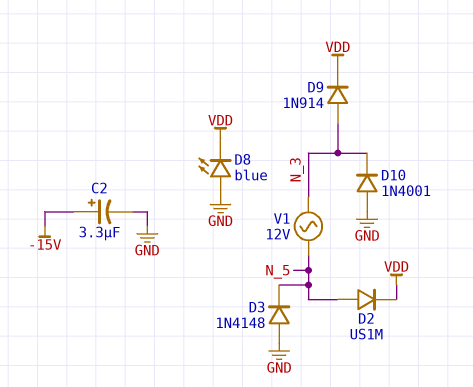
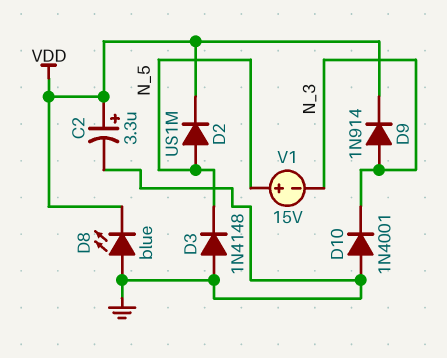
C2: 3.3uF (plus -15V, minus GND) -> 3.3uF (plus VDD, minus GND)
V1: AC 12V (N_3, N_5) -> 15V (plus N_5, minus N_3)

